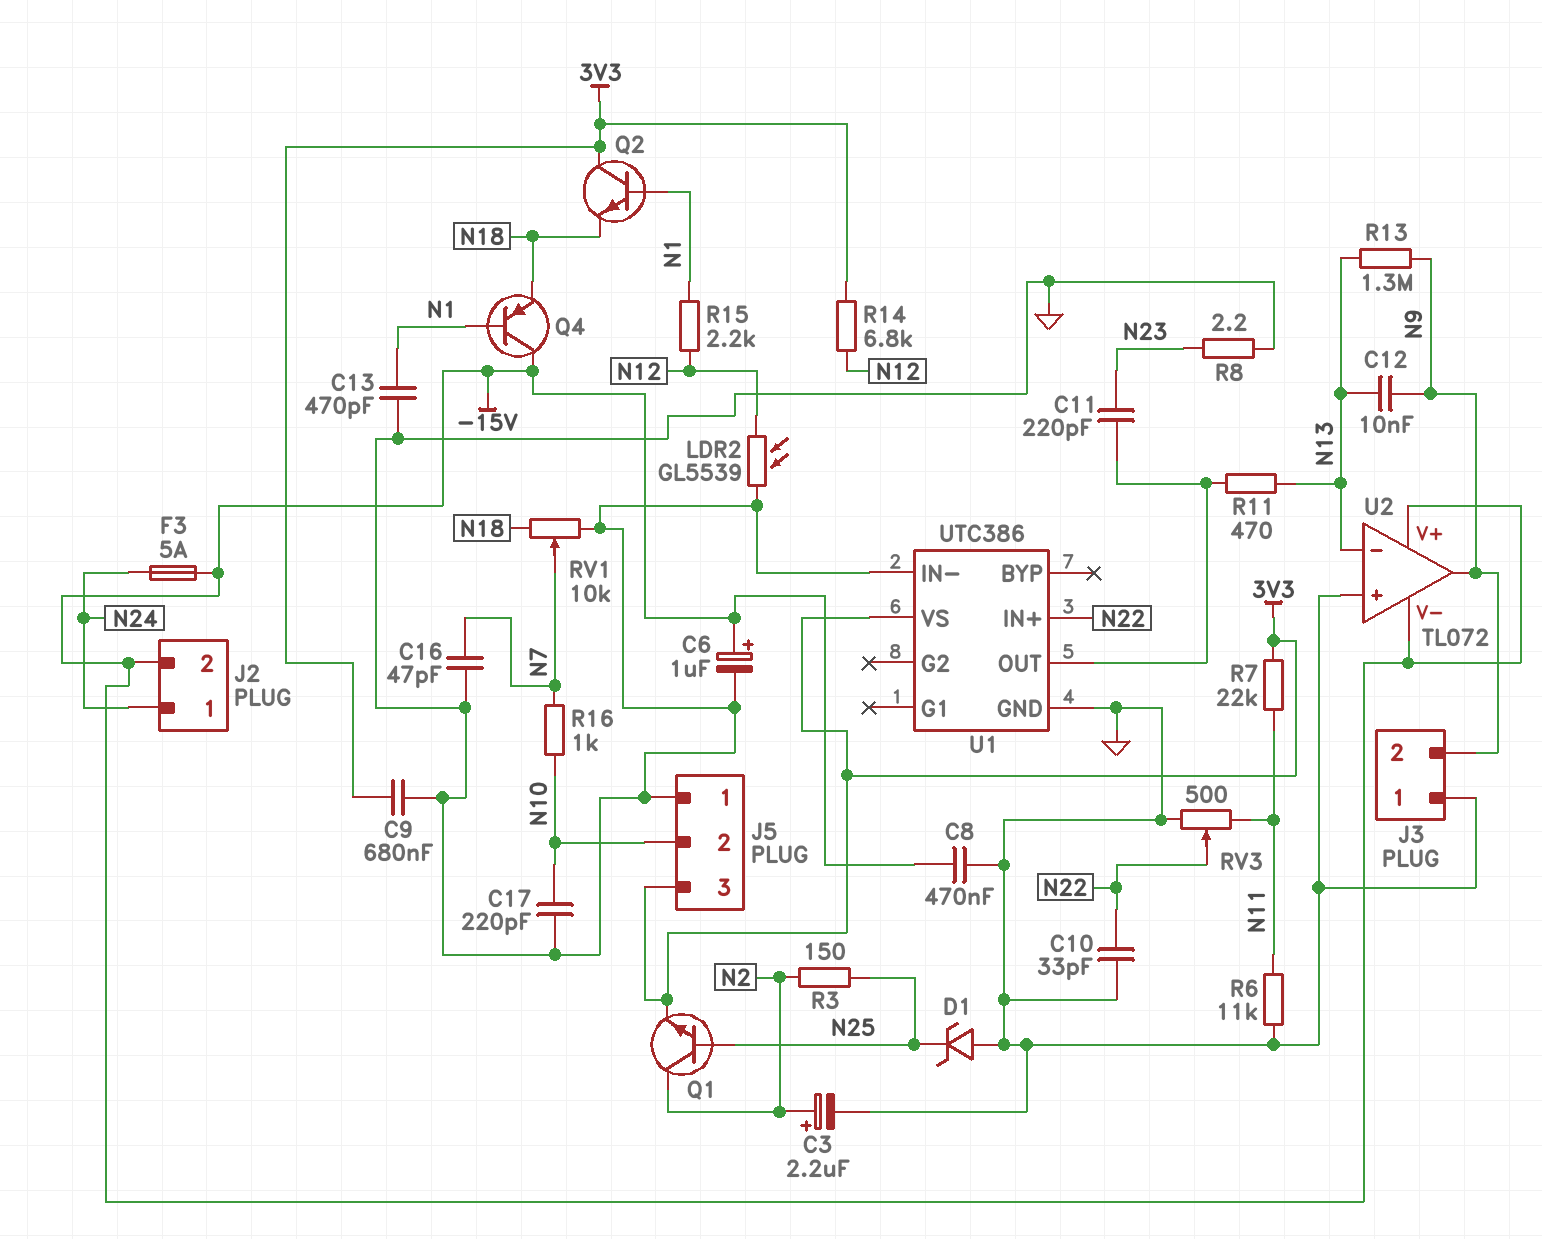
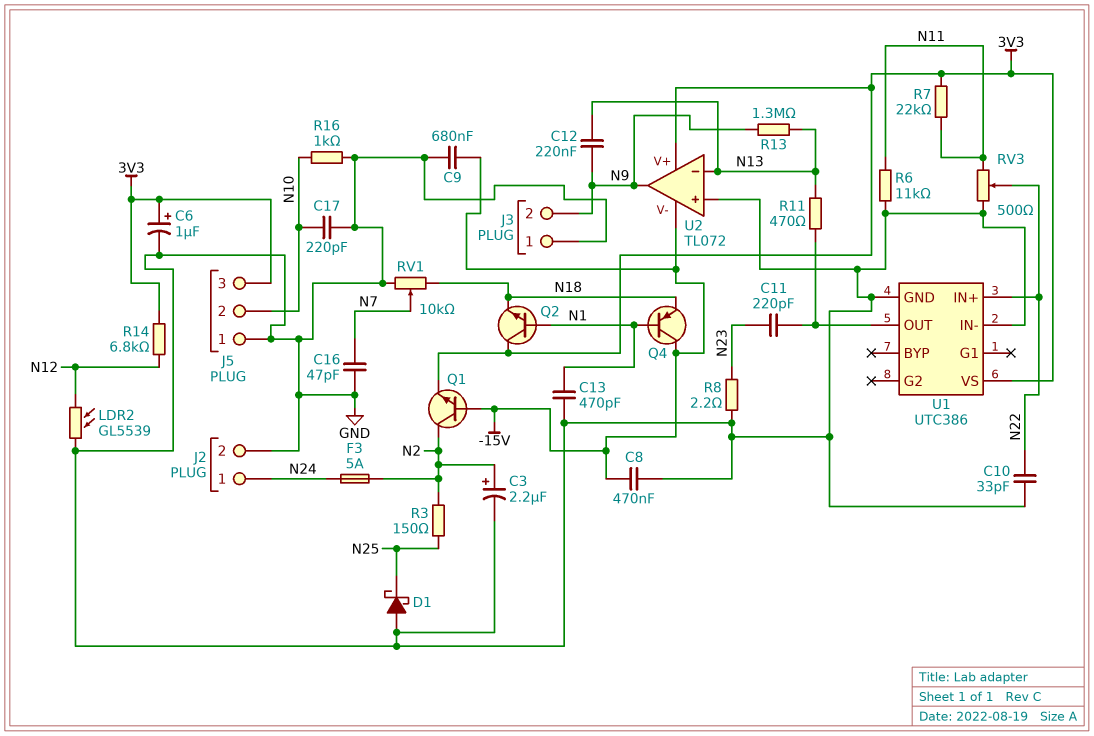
C6: 1uF (plus -15V, minus GND) -> 1uF (plus 3V3, minus GND)
C9: 680nF (3V3, GND) -> 680nF (-15V, GND)
C12: 10nF (N9, N13) -> 220nF (N9, N13)
D1: zener (A GND, K N25) -> schottky (A GND, K N25)
F3: 5A (-15V, N24) -> 5A (N2, N24)
J2 pin 2: -15V -> GND
Q1: NPN (B N25, C N2, E 3V3) -> NPN (B -15V, C N2, E 3V3)
R15: 2.2k (N1, N12) -> none
R16: 1k (N7, N10) -> 1k (GND, N10)
U2 pin V+: -15V -> 3V3

